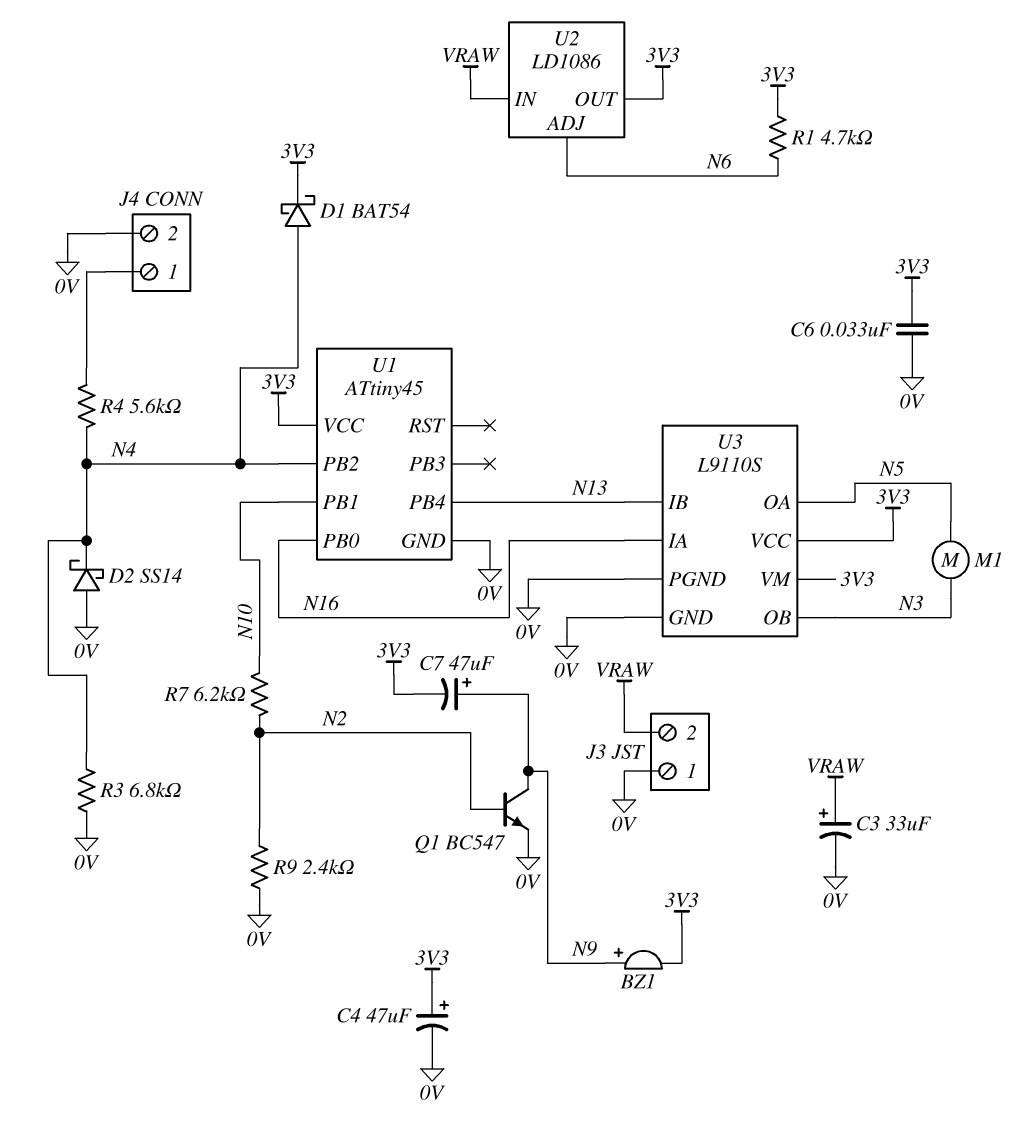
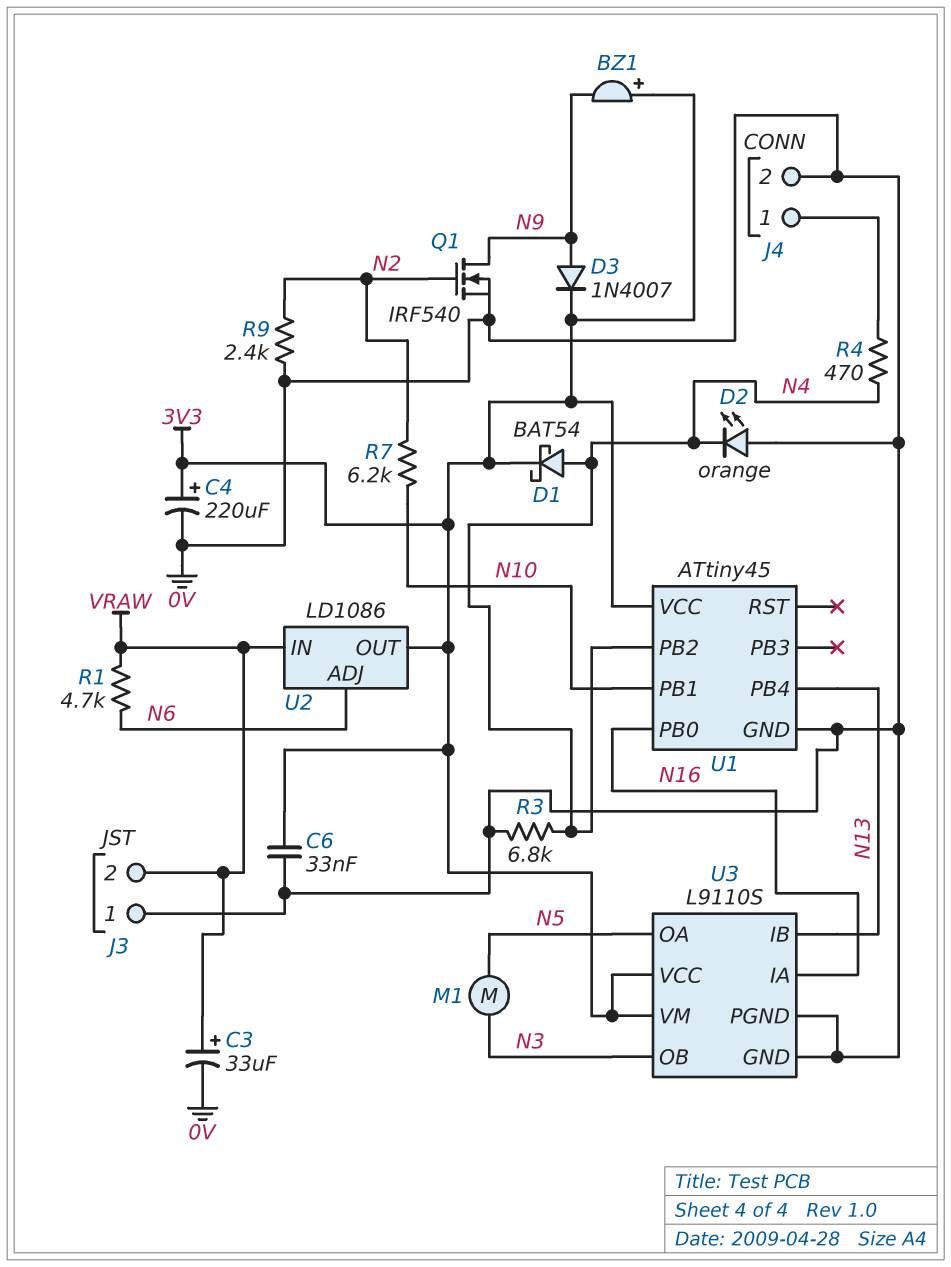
BZ1: buzzer (plus N9, minus 3V3) -> buzzer (plus 3V3, minus N9)
C4: 47uF (plus 3V3, minus 0V) -> 220uF (plus 3V3, minus 0V)
C7: 47uF (plus N9, minus 3V3) -> none
D2: schottky SS14 (A 0V, K N4) -> LED orange (A 0V, K N4)
D3: none -> diode 1N4007 (A N9, K 3V3)
Q1: NPN BC547 (B N2, C N9, E 0V) -> NMOS IRF540 (G N2, D N9, S 0V)
R1: 4.7k (3V3, N6) -> 4.7k (N6, VRAW)
R4: 5.6k (J4/1, N4) -> 470 (J4/1, N4)

